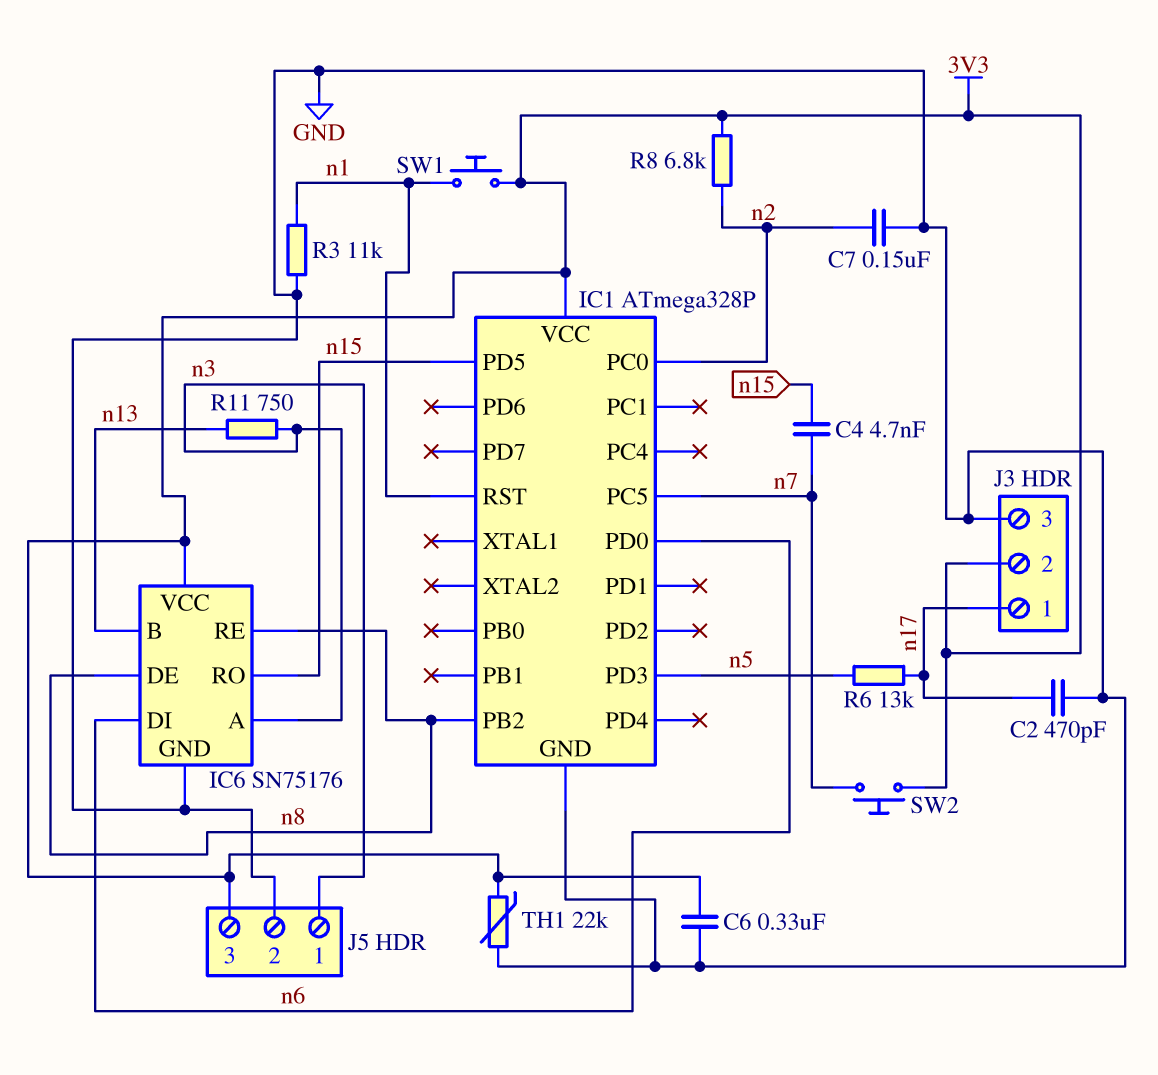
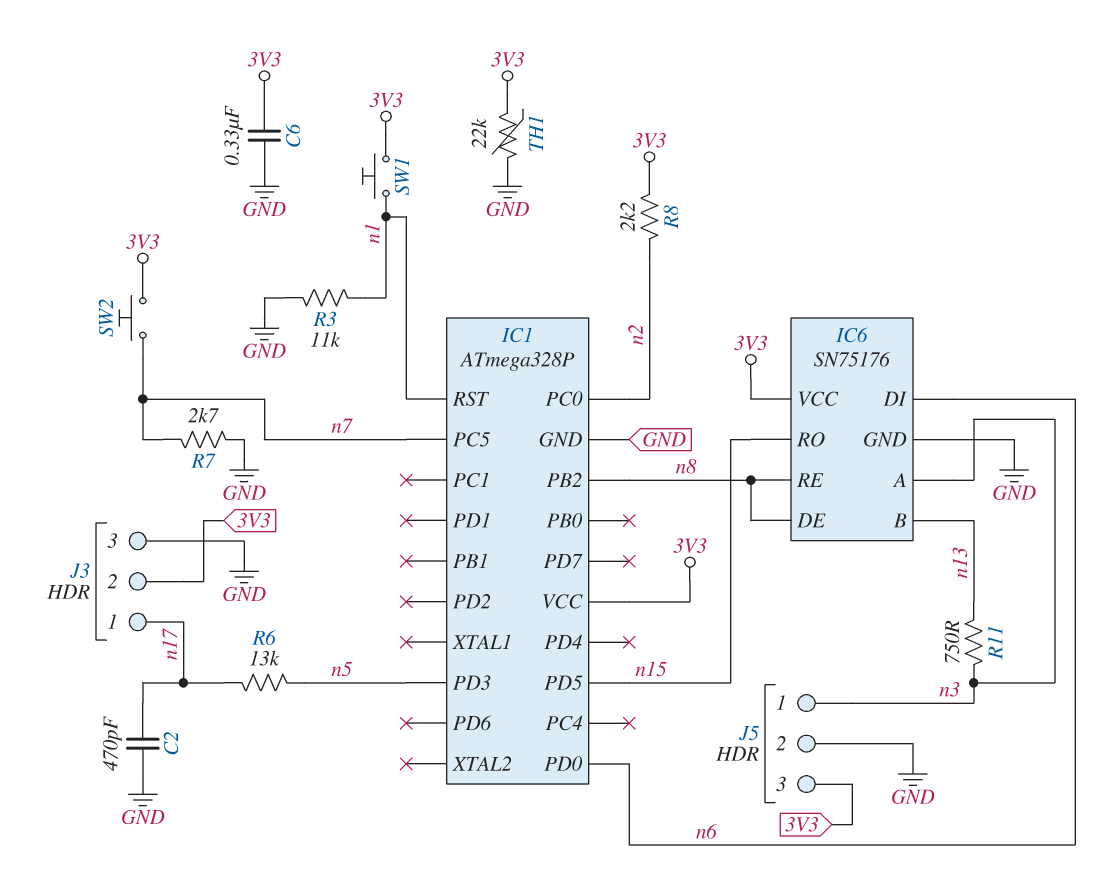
C4: 4.7nF (n7, n15) -> none
C7: 150nF (GND, n2) -> none
R7: none -> 2.7k (GND, n7)
R8: 6.8k (3V3, n2) -> 2.2k (3V3, n2)

